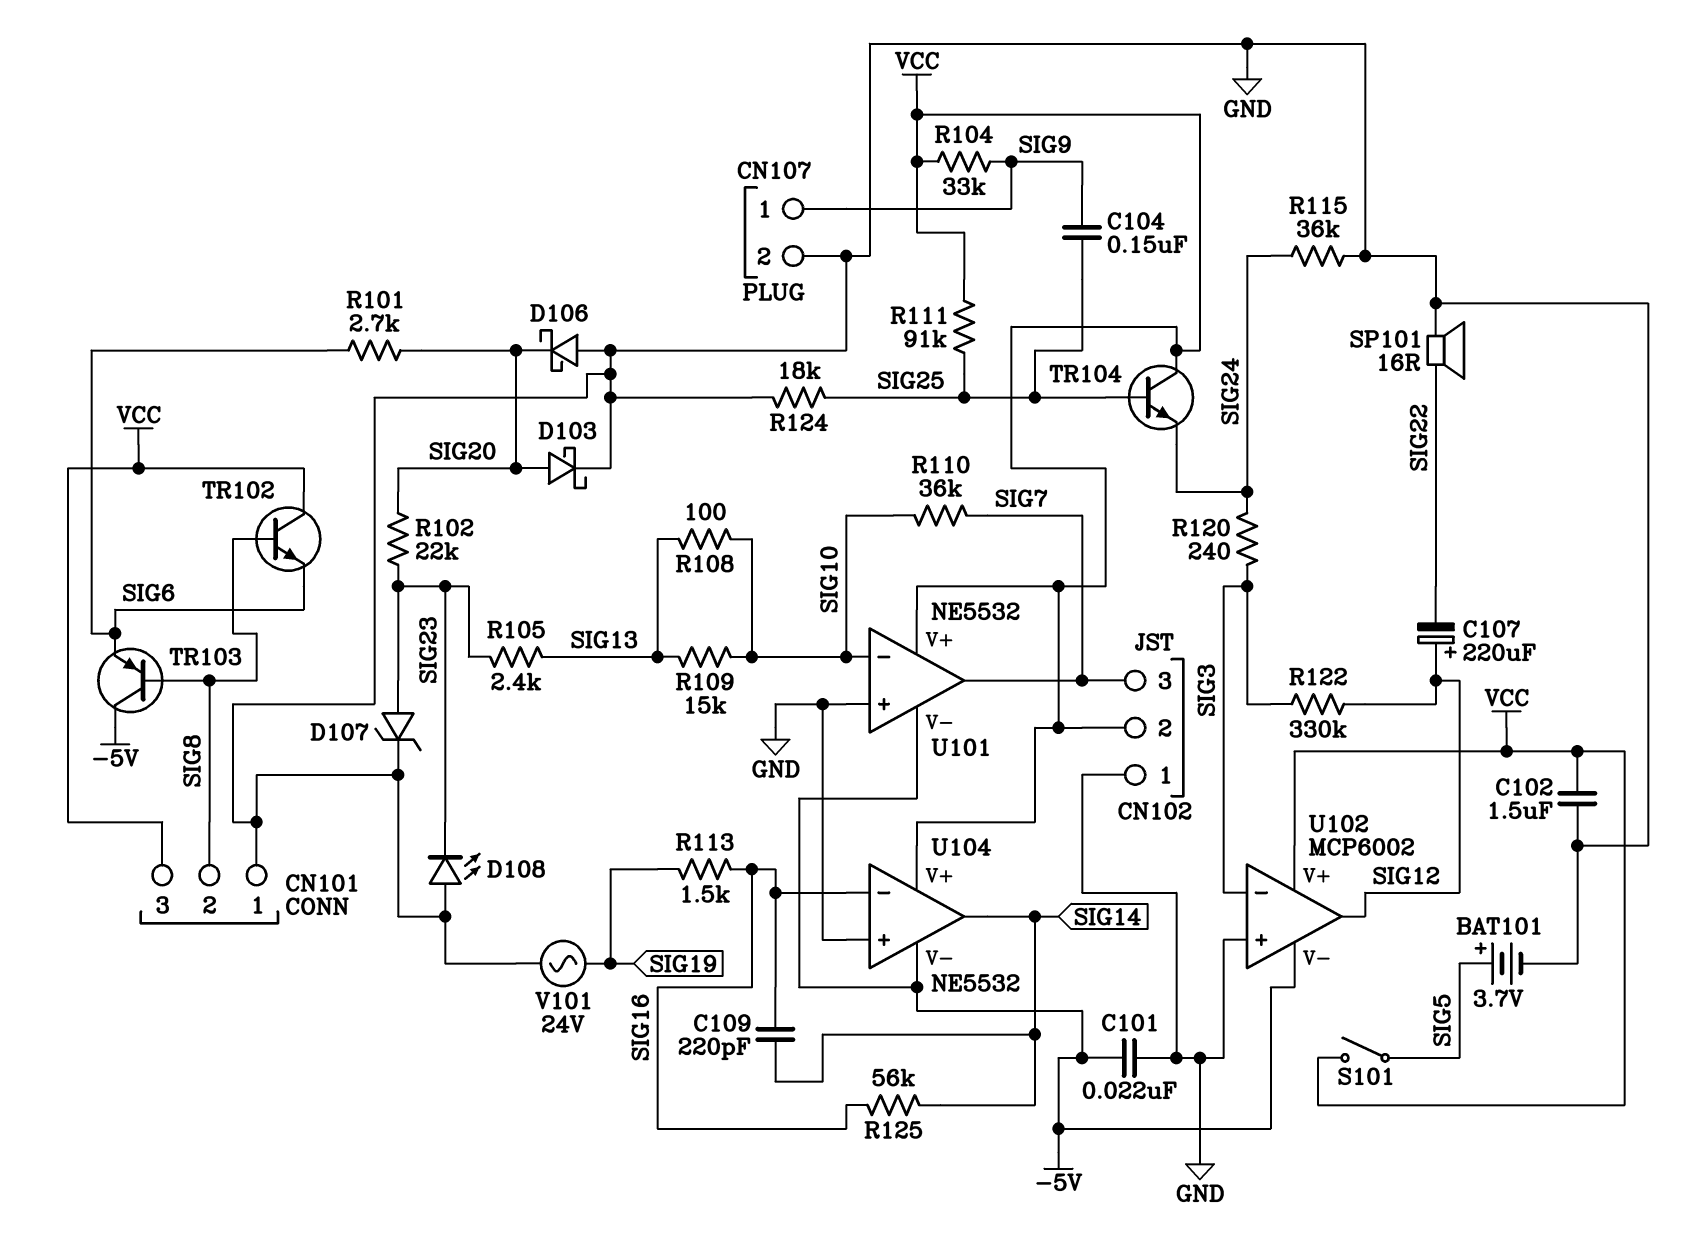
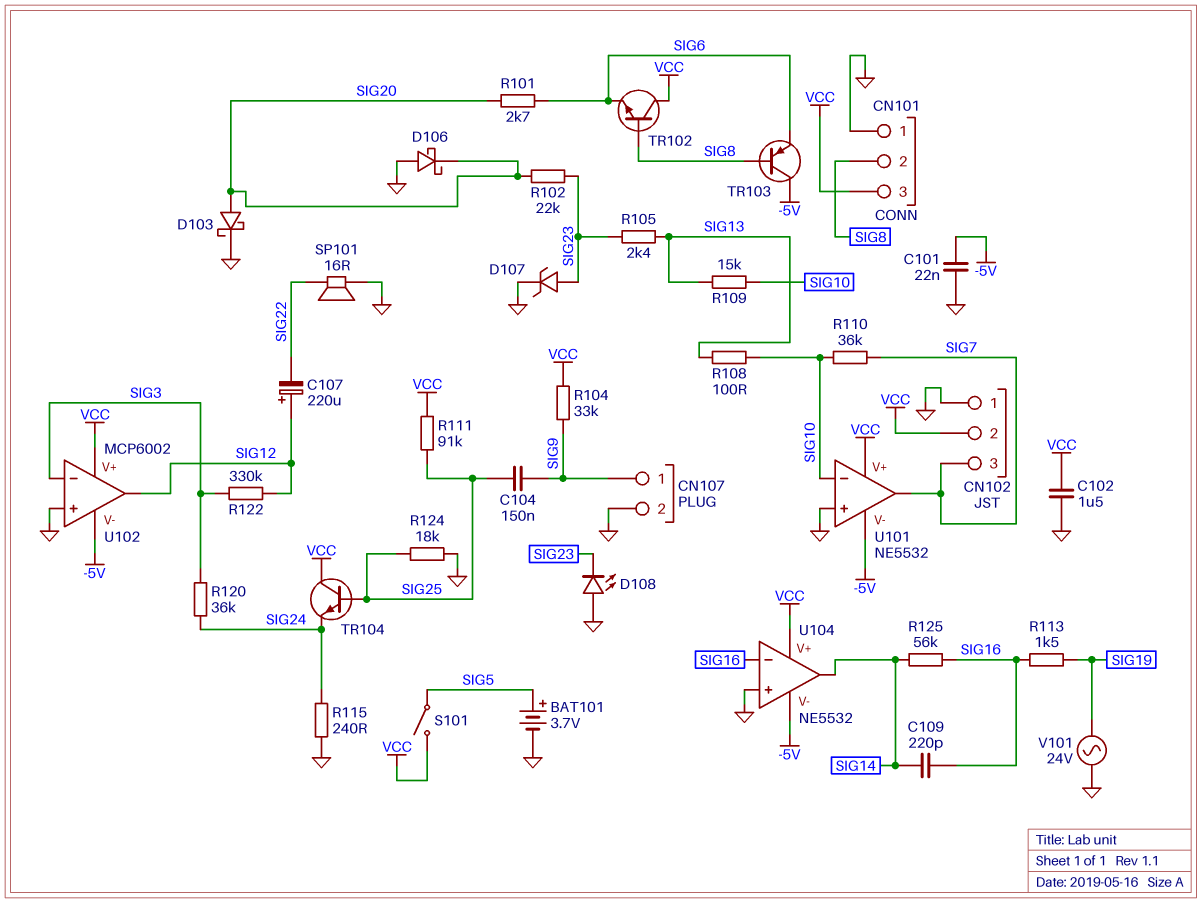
R115: 36k (GND, SIG24) -> 240 (GND, SIG24)
R120: 240 (SIG3, SIG24) -> 36k (SIG3, SIG24)

